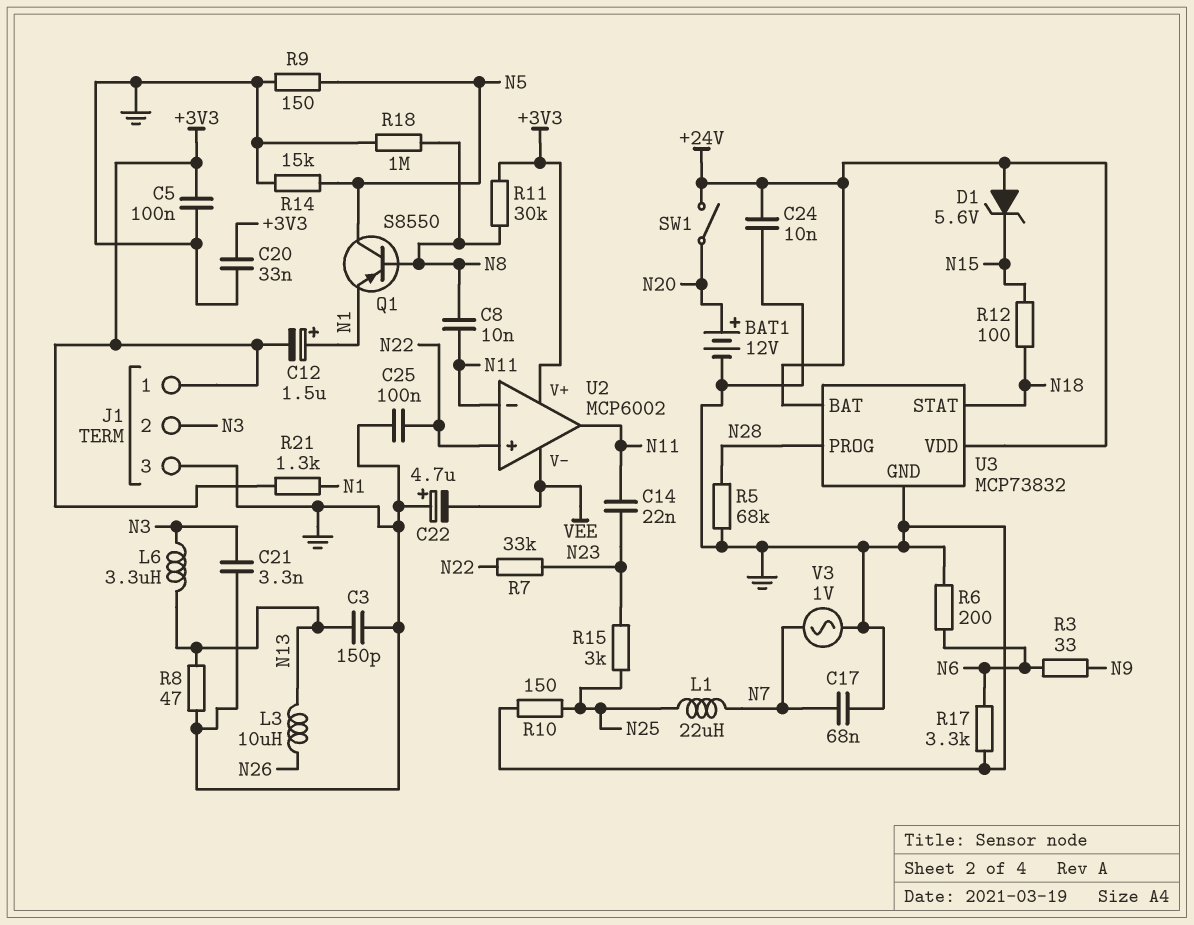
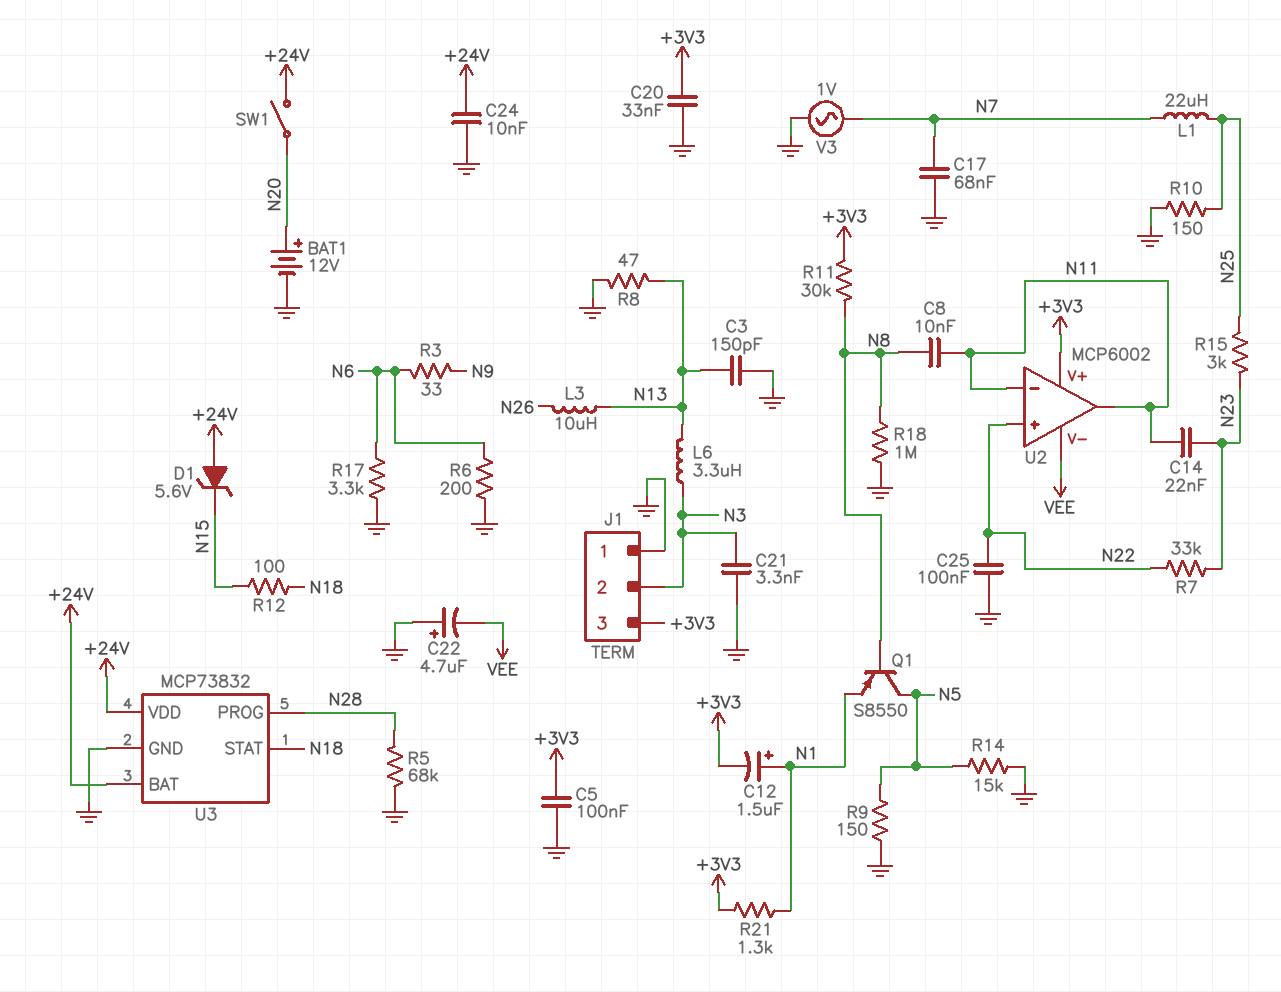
J1 pin 1: +3V3 -> GND
J1 pin 3: GND -> +3V3

